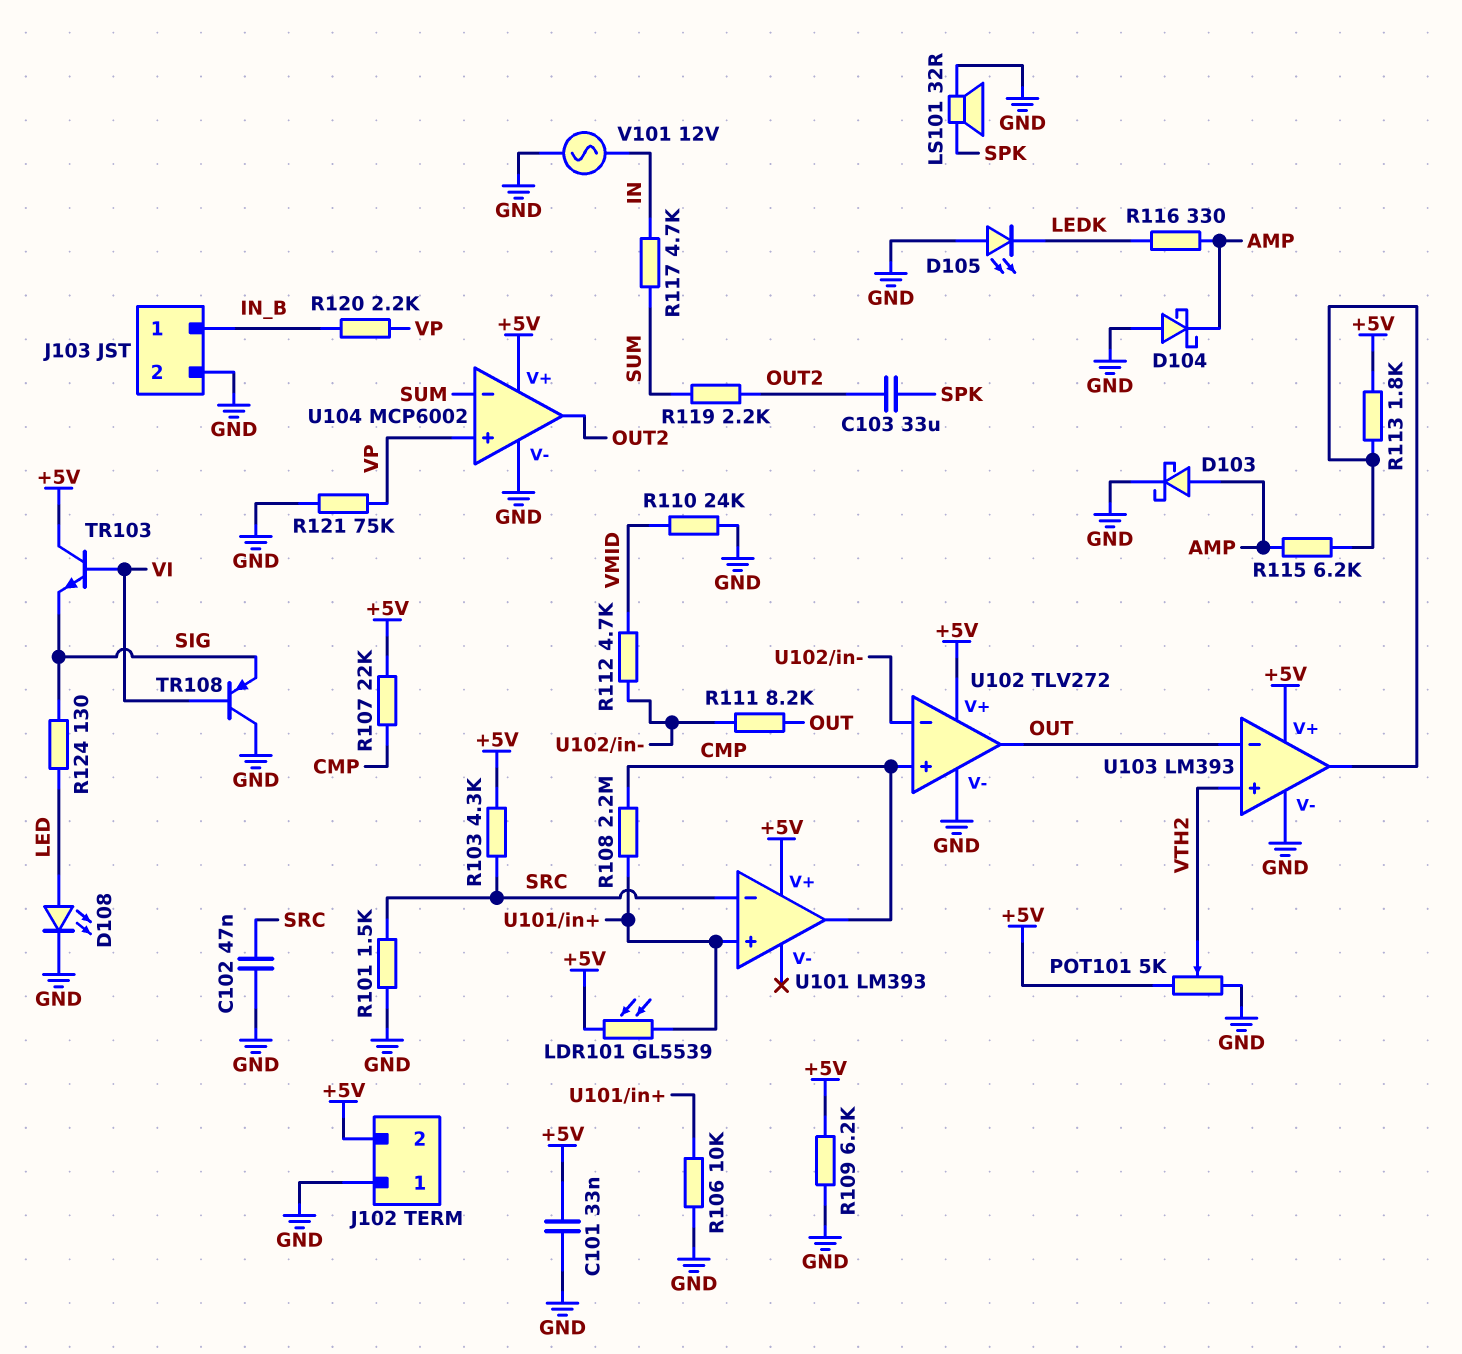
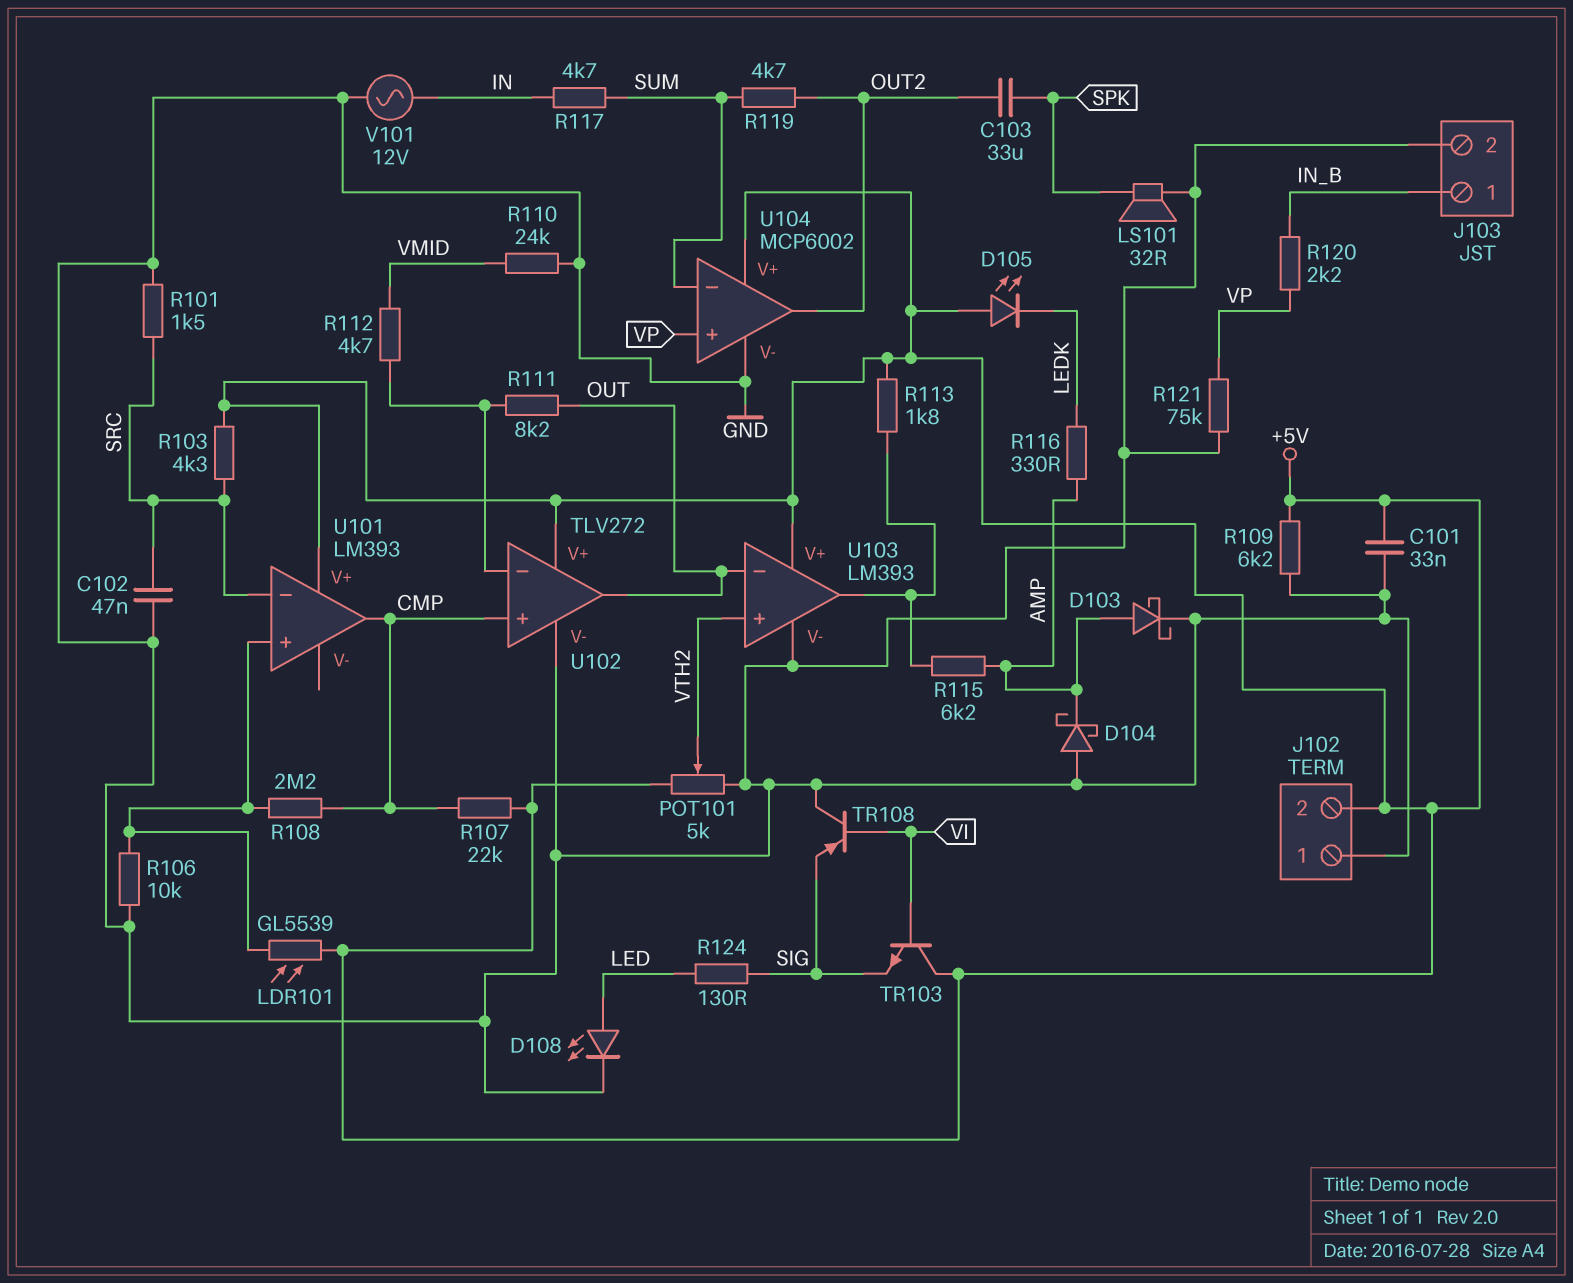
D105: LED (A GND, K LEDK) -> LED (A +5V, K LEDK)
R119: 2.2k (OUT2, SUM) -> 4.7k (OUT2, SUM)

